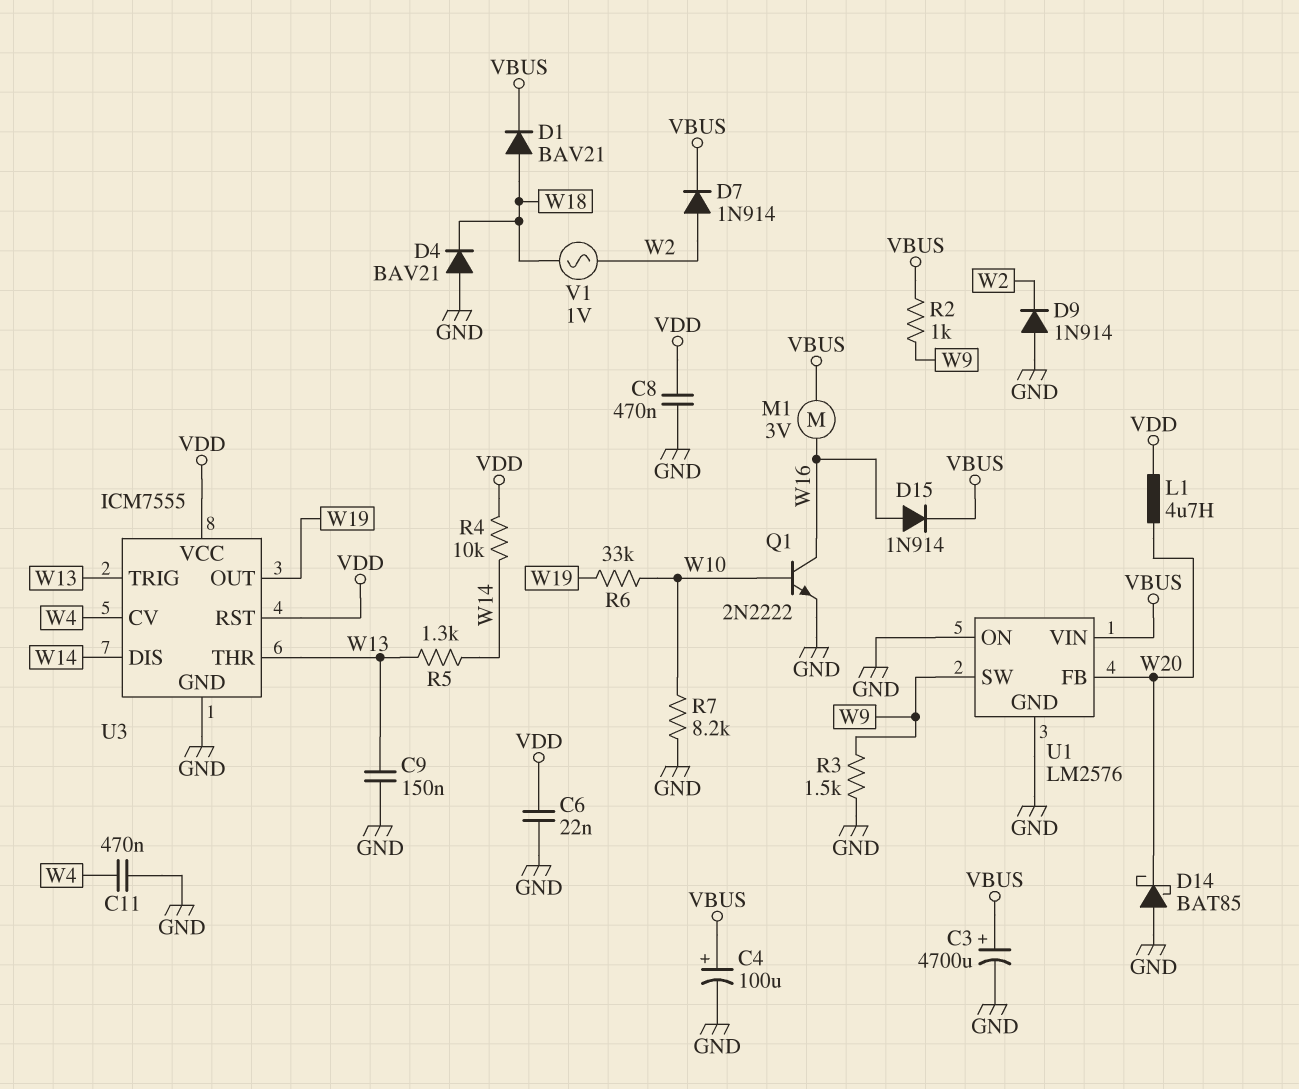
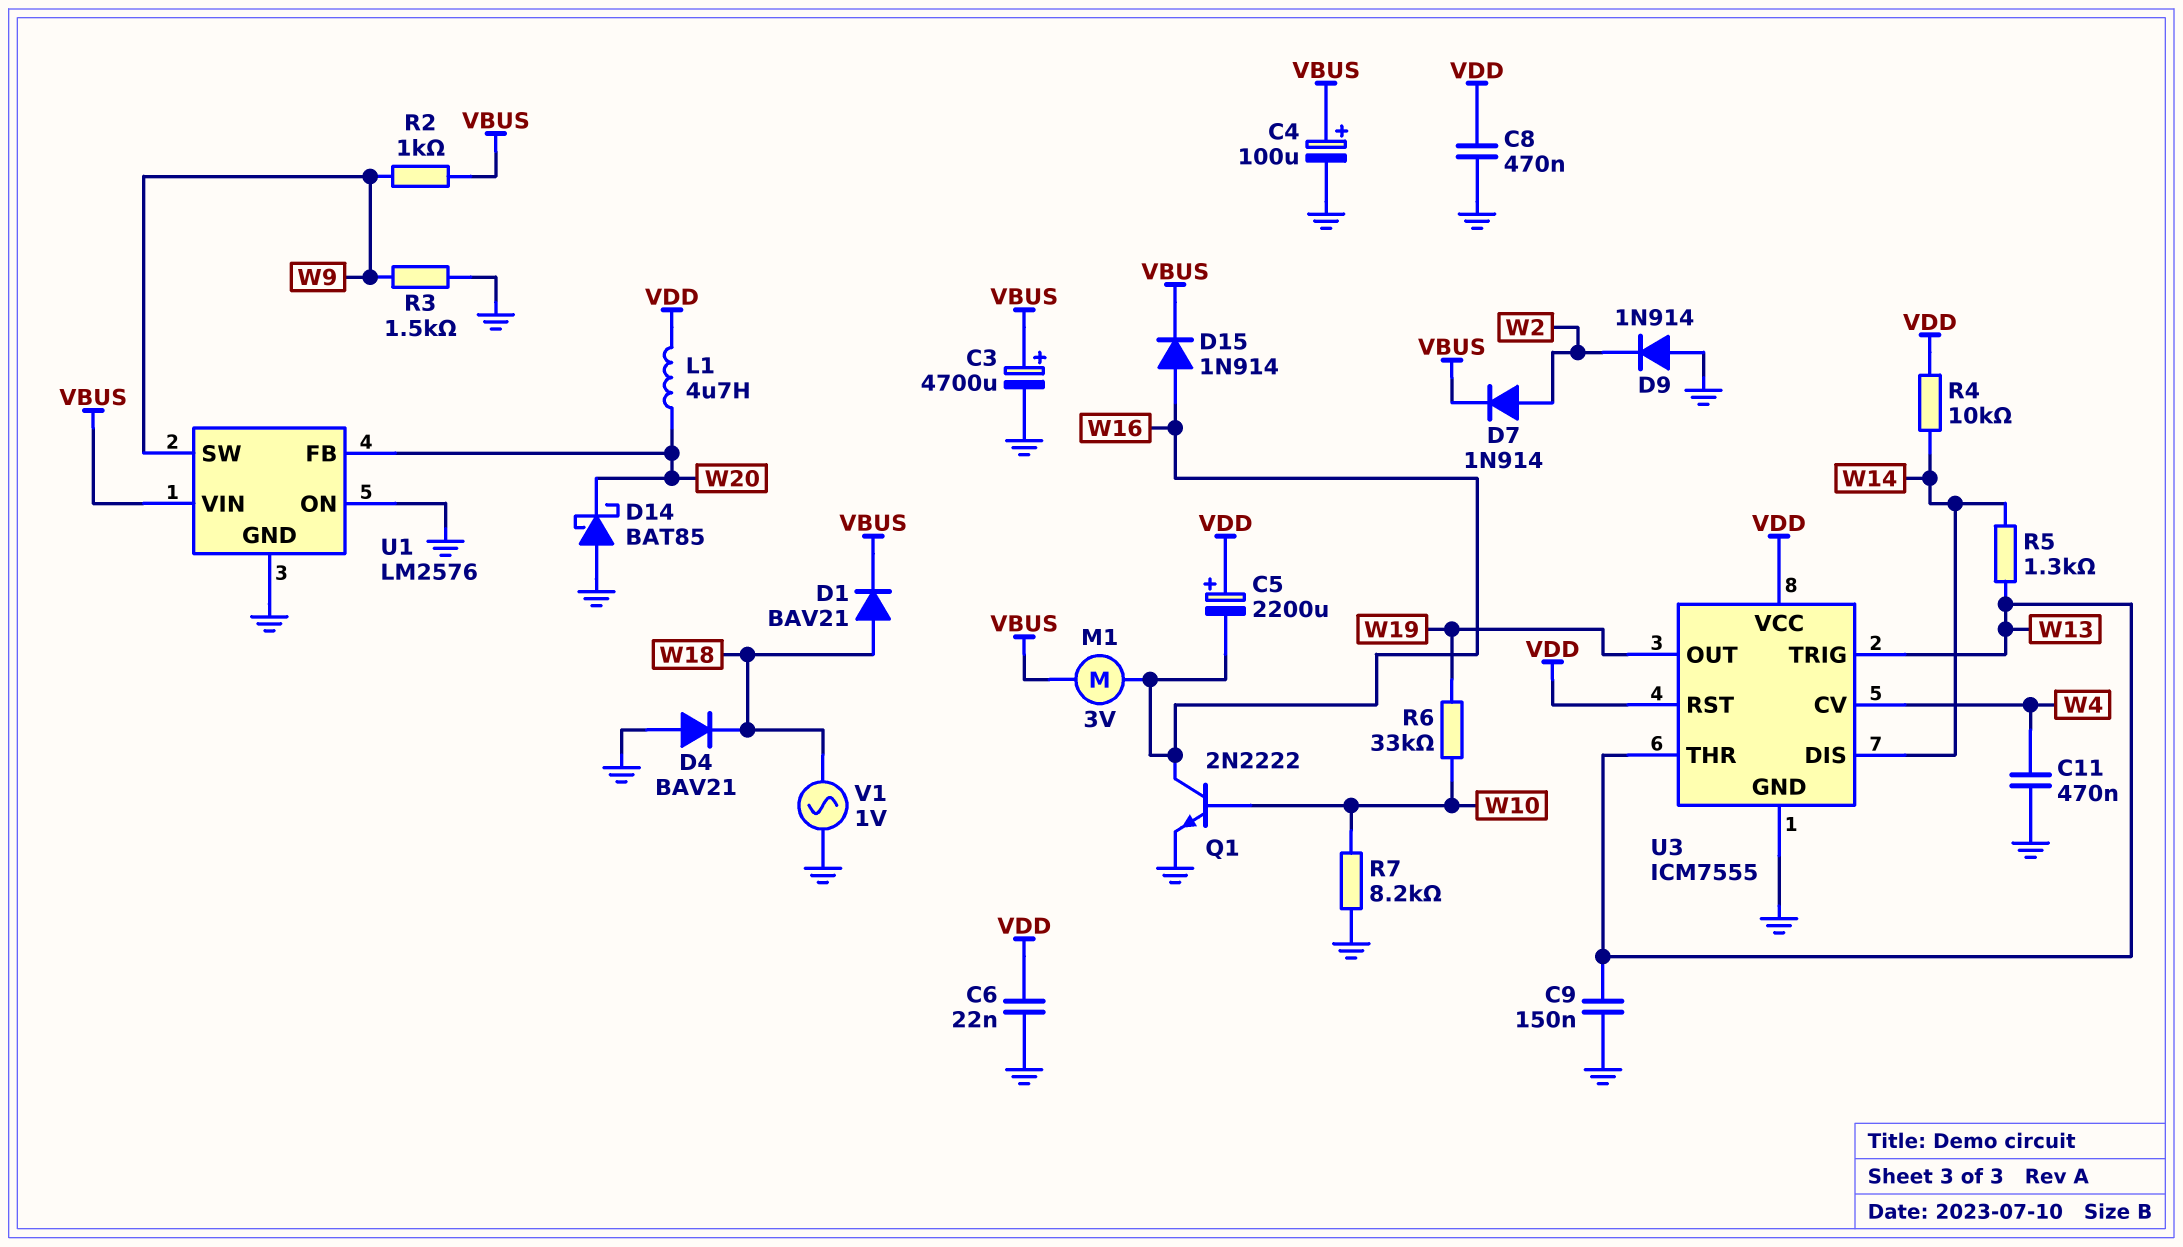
C5: none -> 2200uF (plus VDD, minus W16)
V1: AC 1V (W2, W18) -> AC 1V (GND, W18)

